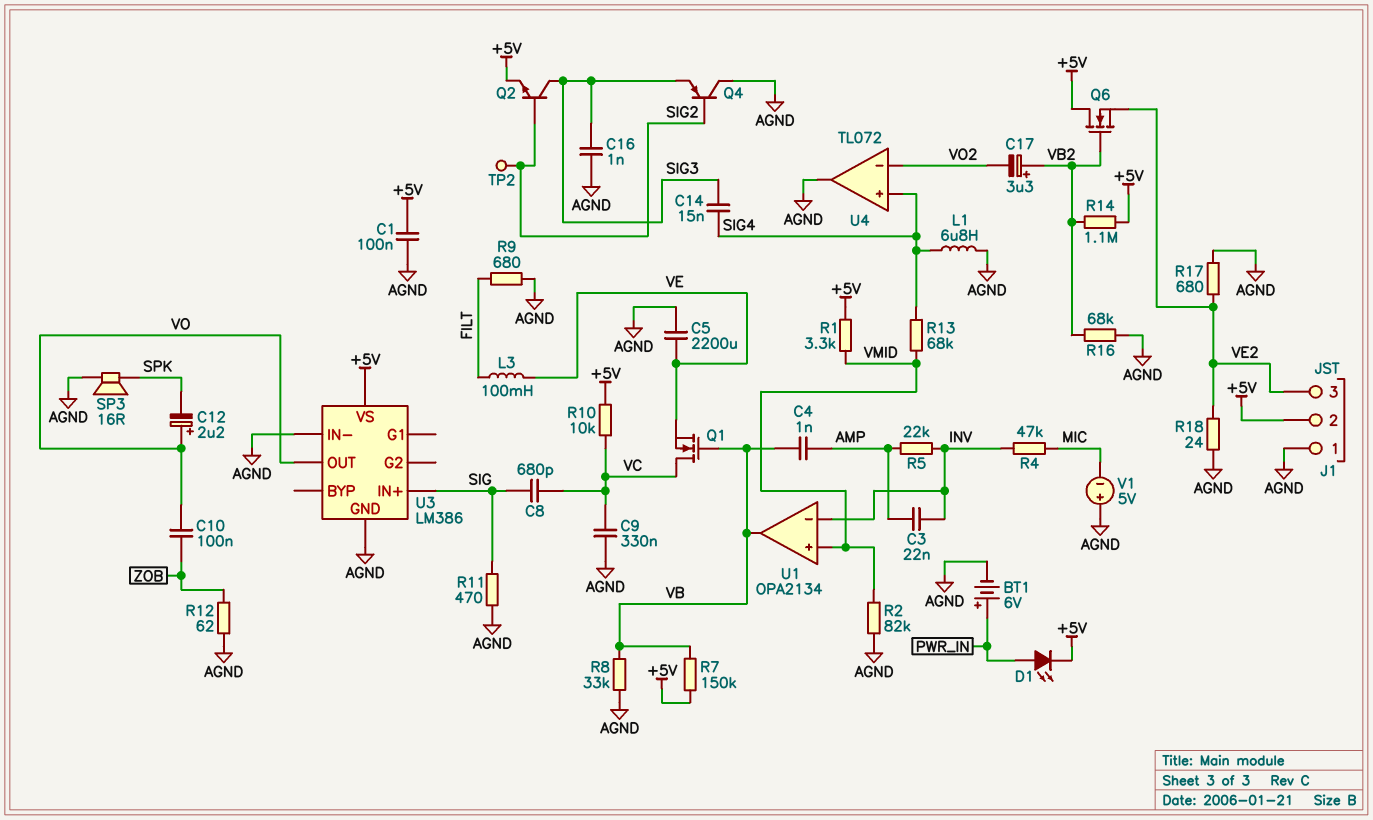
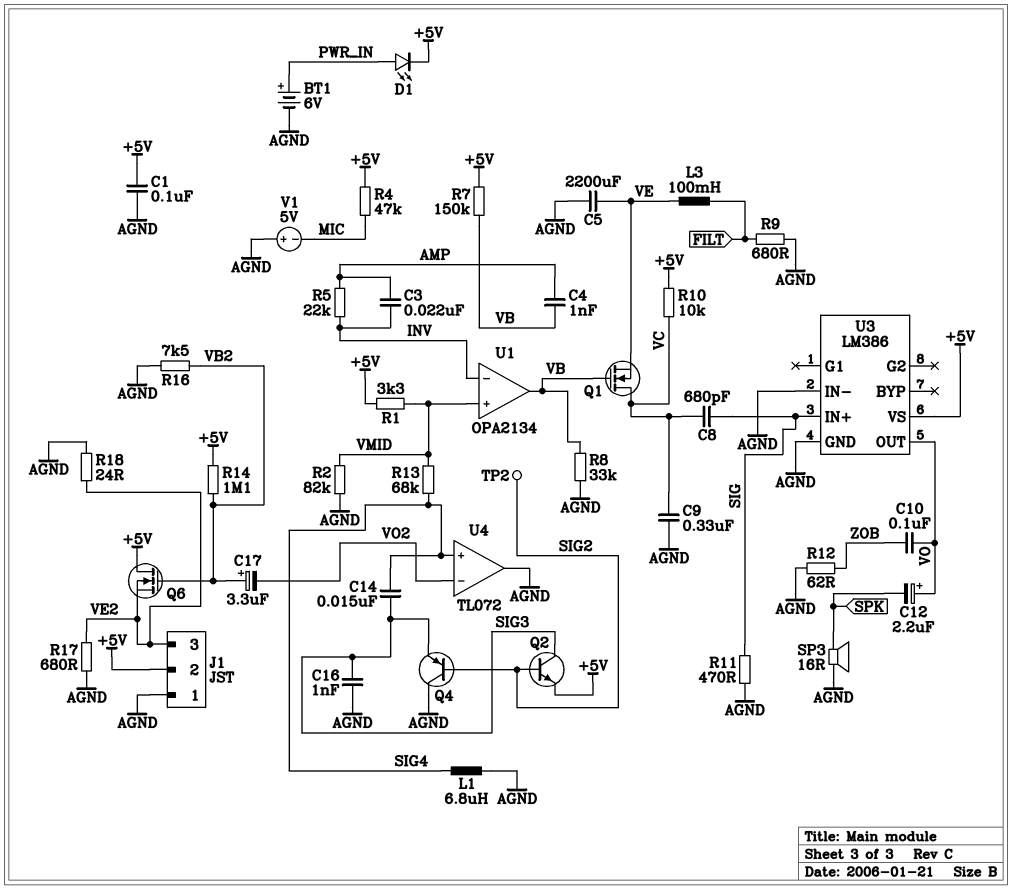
R4: 47k (INV, MIC) -> 47k (+5V, MIC)
R16: 68k (AGND, VB2) -> 7.5k (AGND, VB2)

